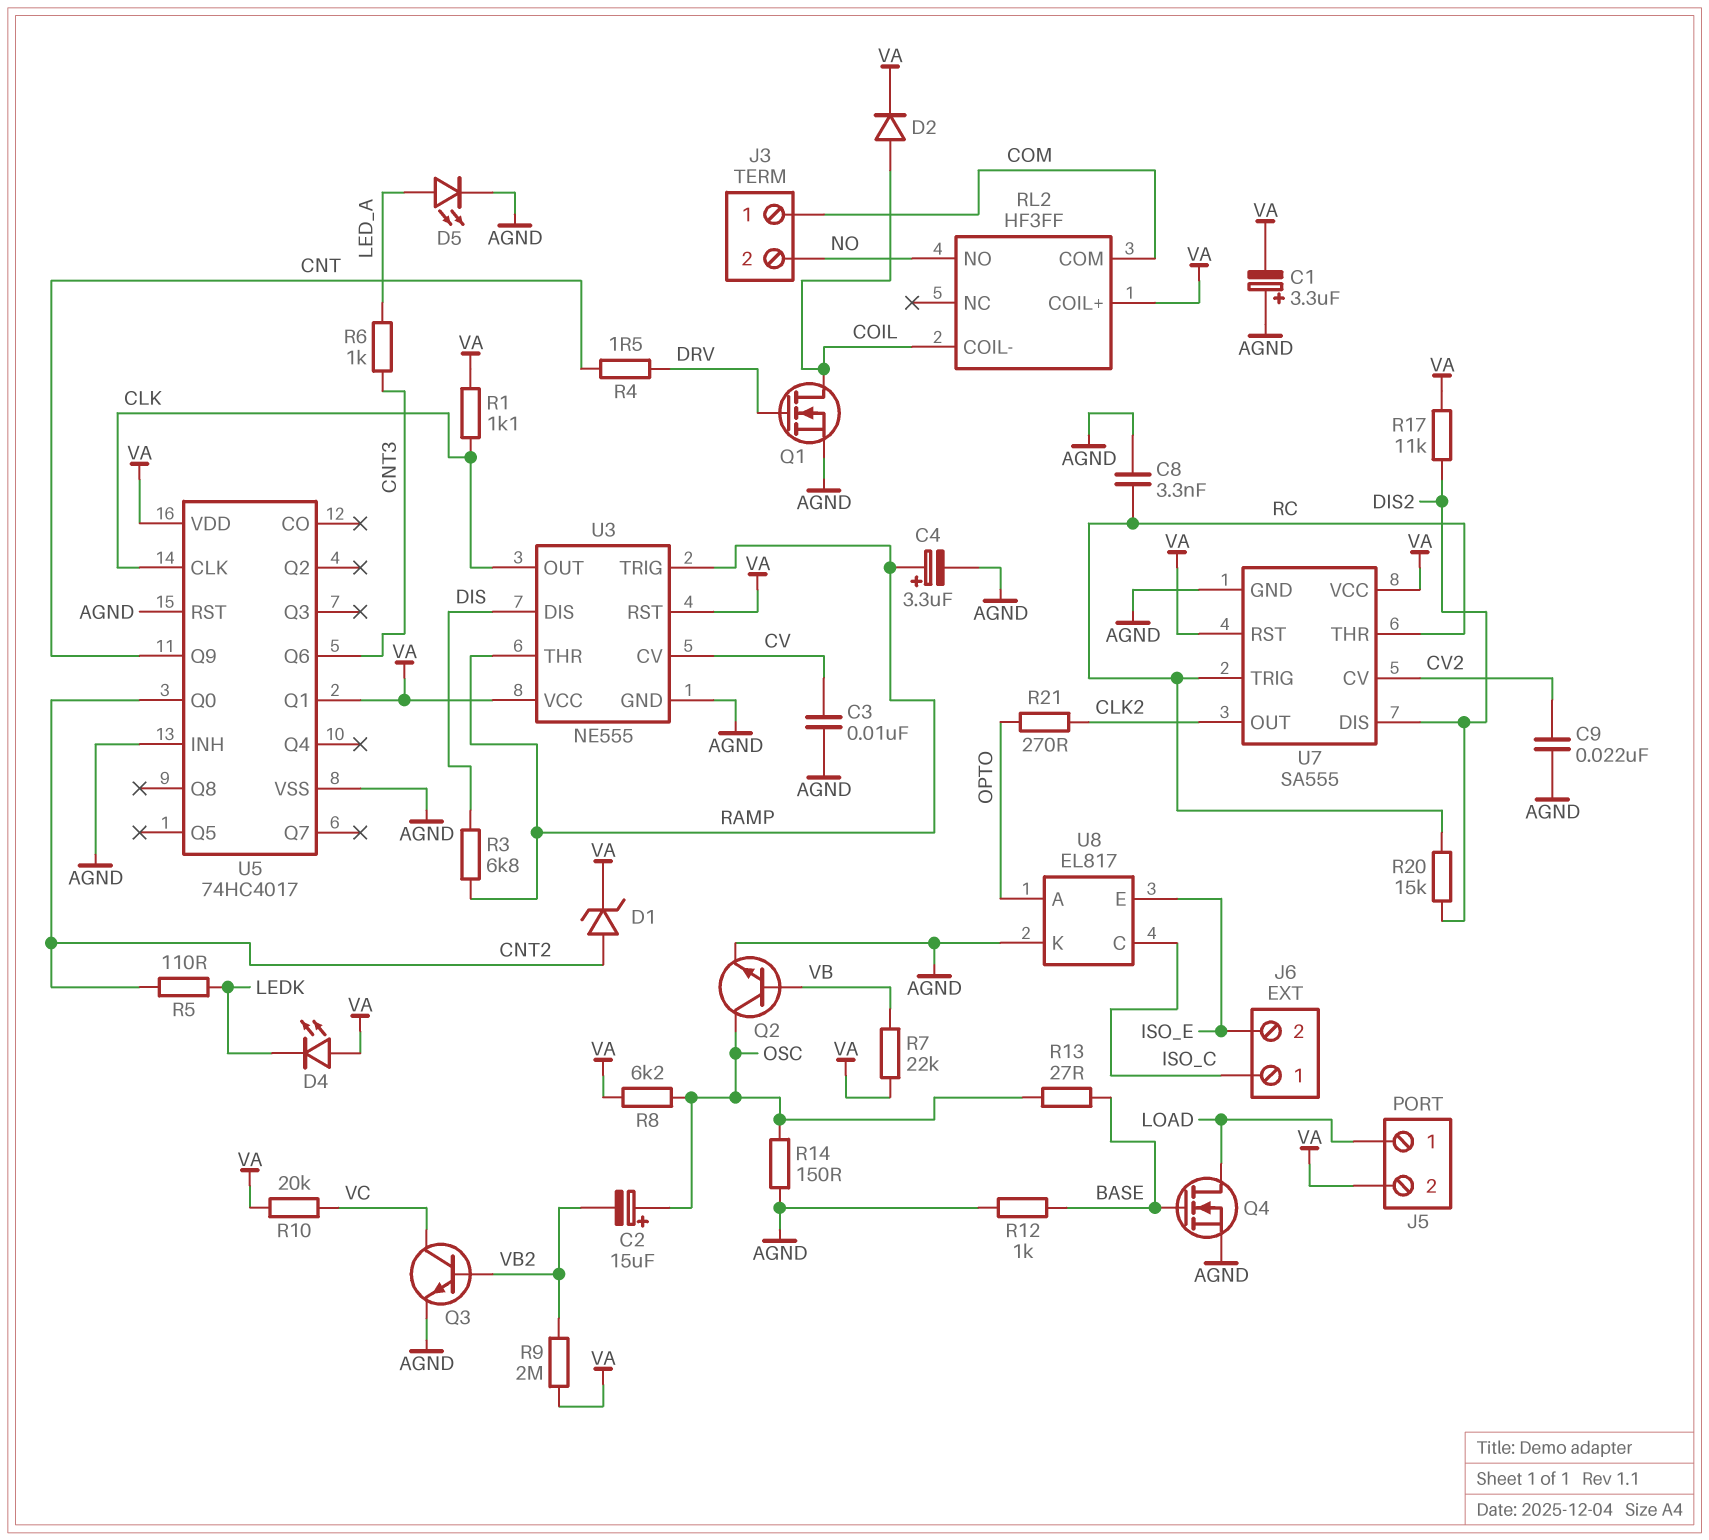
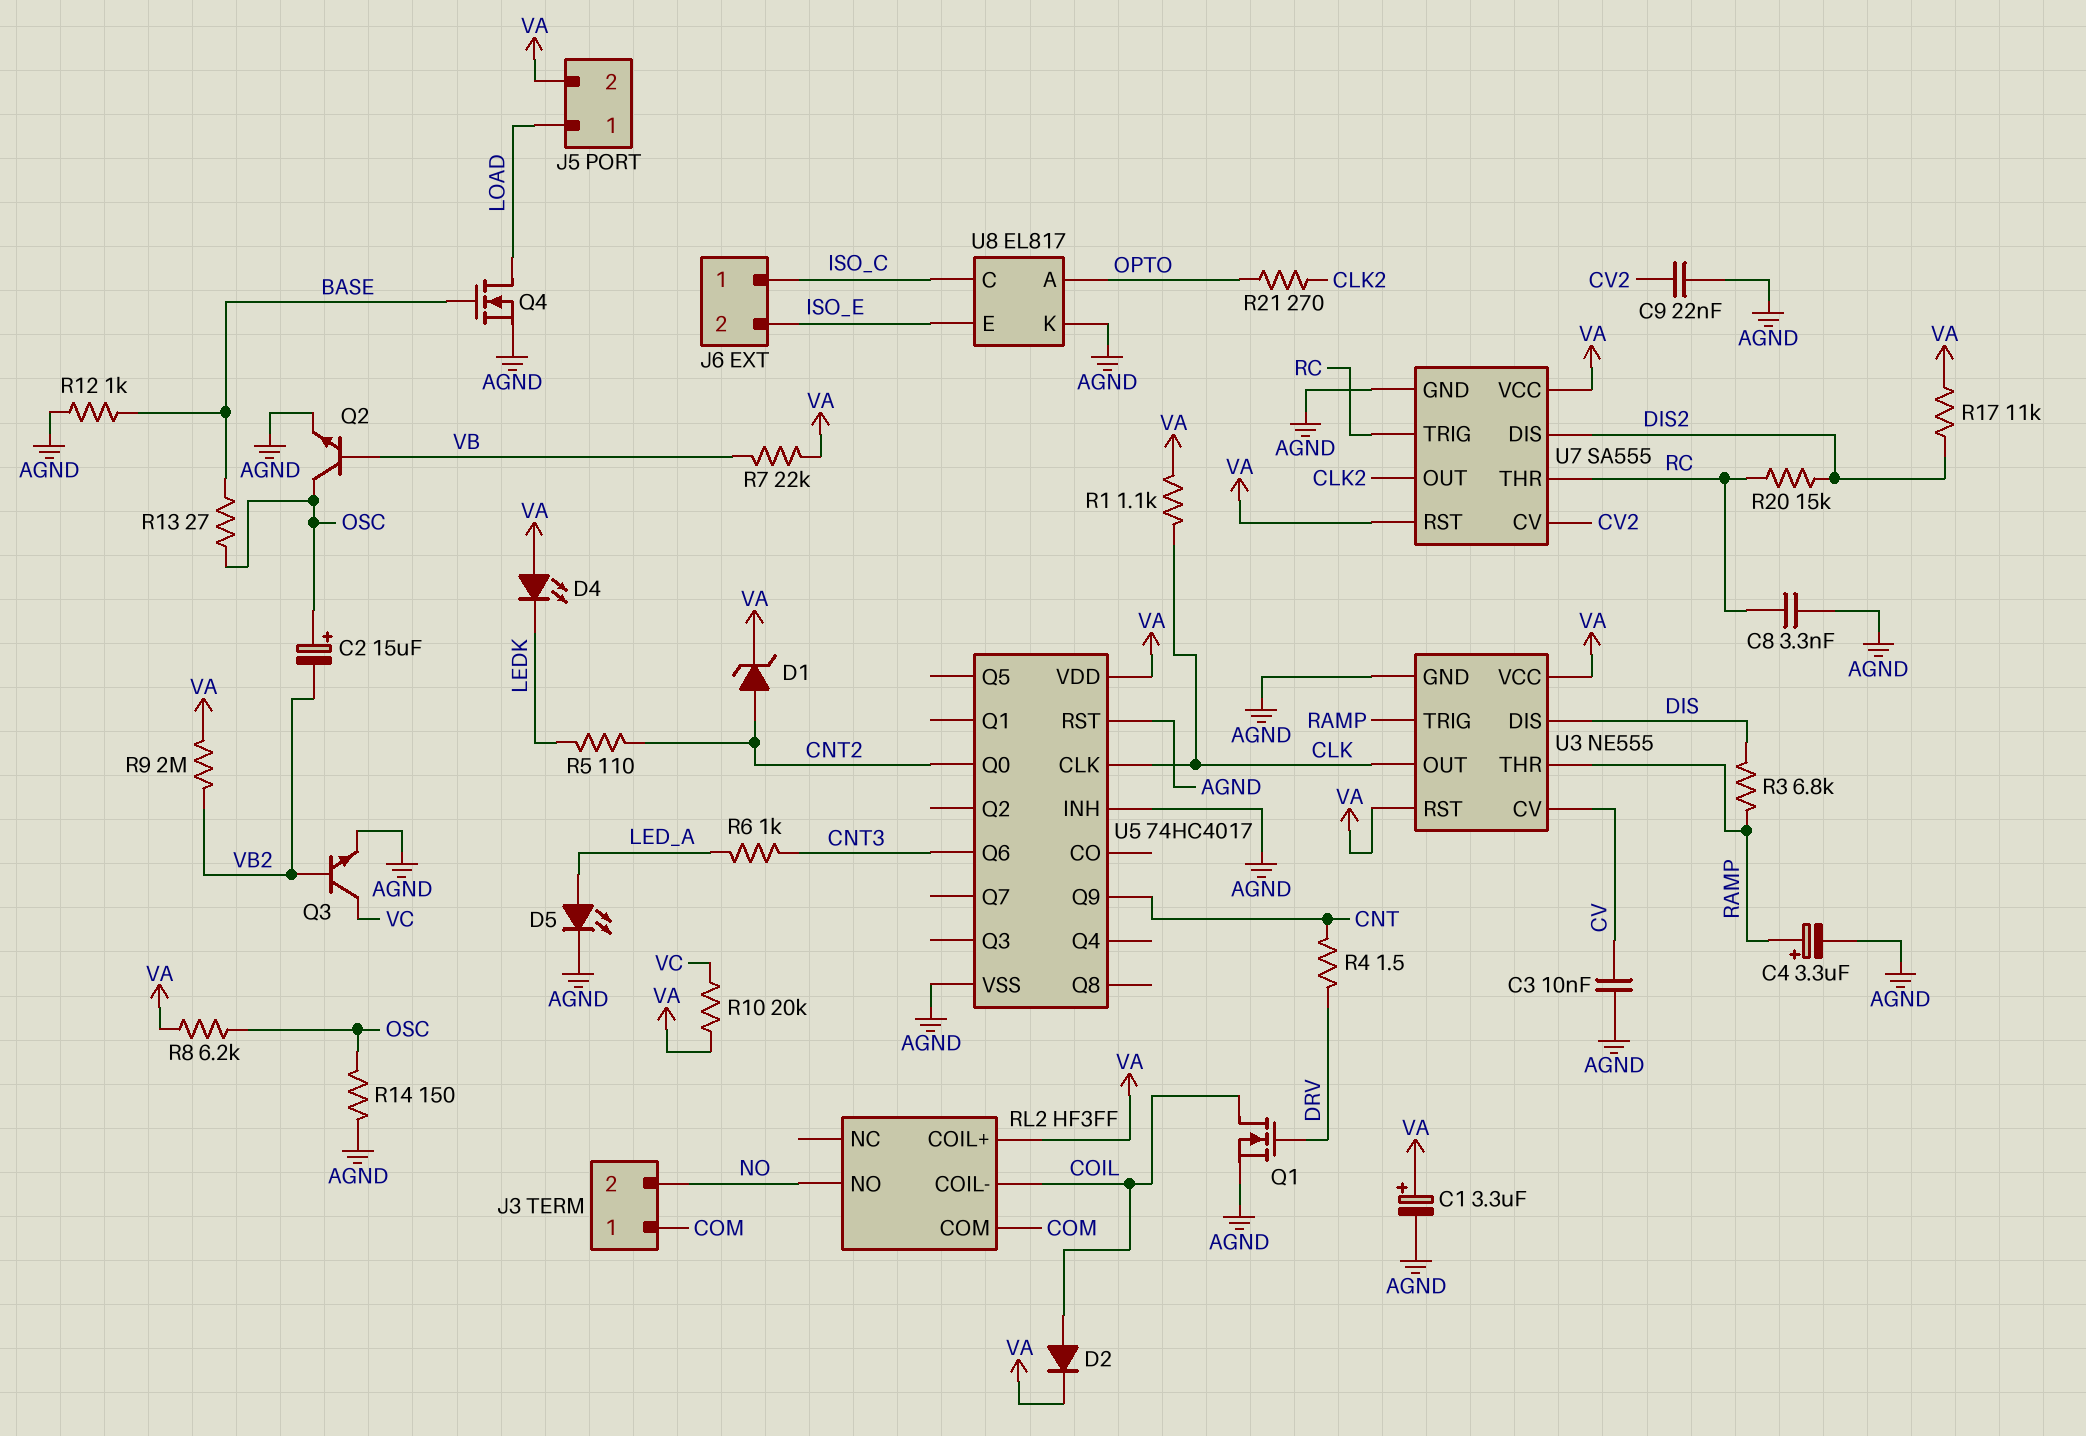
C1: 3.3uF (plus AGND, minus VA) -> 3.3uF (plus VA, minus AGND)
U5 pin Q1: VA -> none

